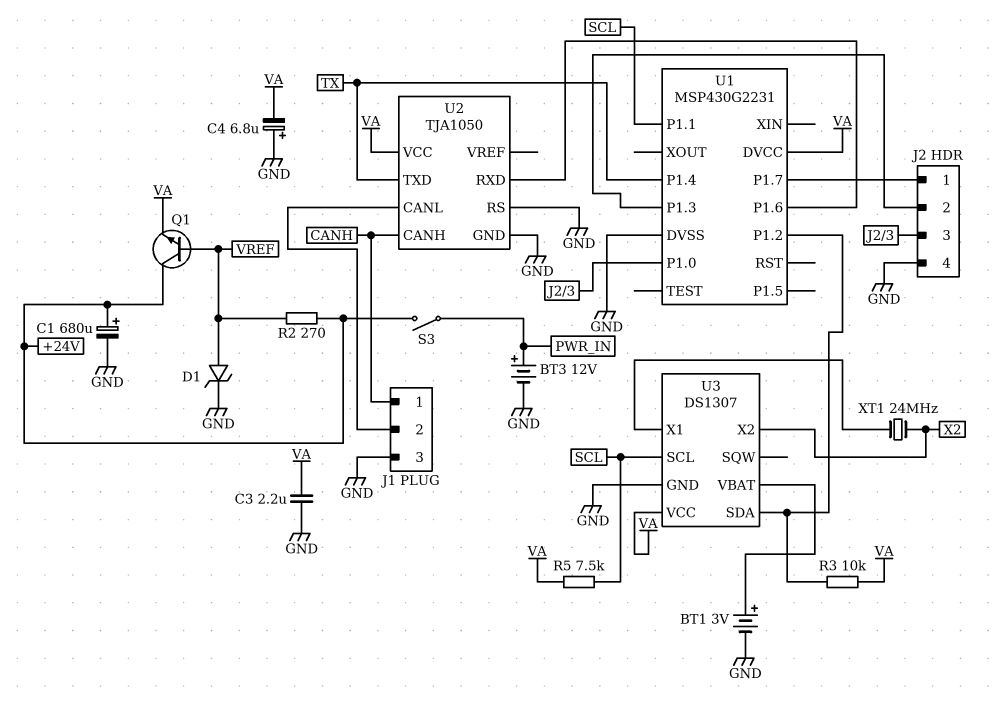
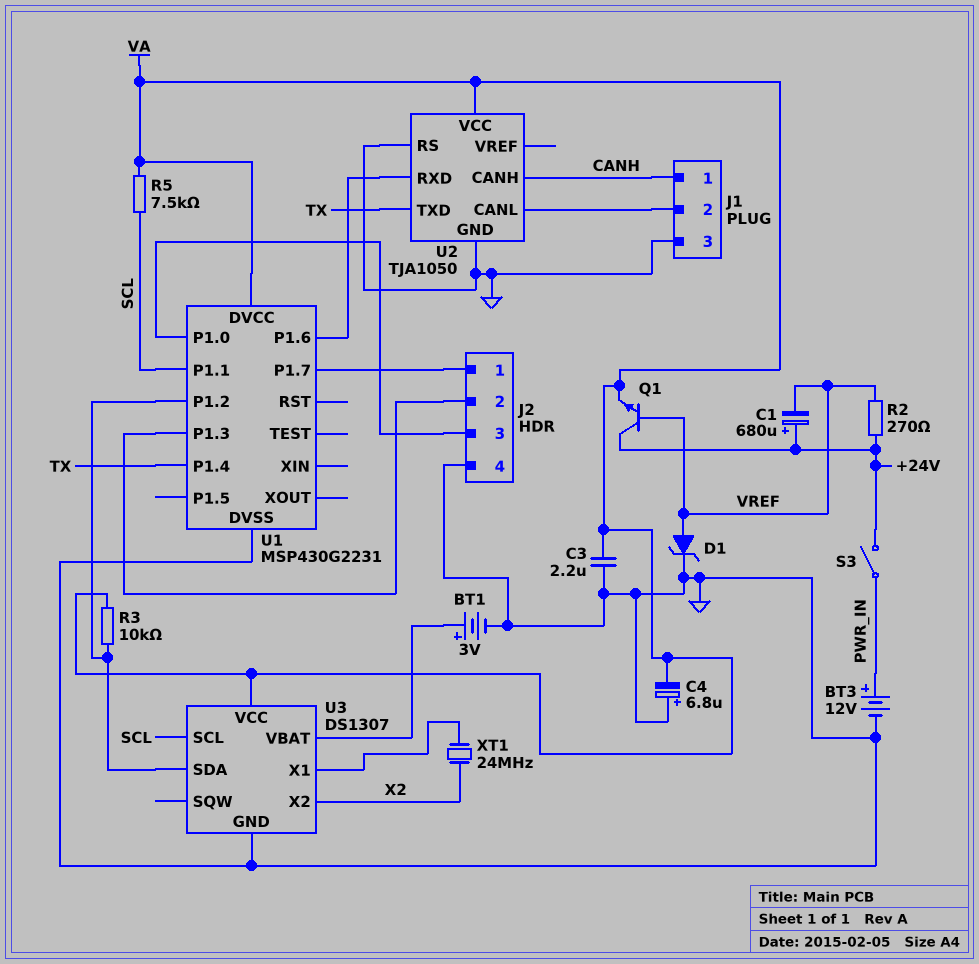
C1: 680uF (plus +24V, minus GND) -> 680uF (plus +24V, minus VREF)

